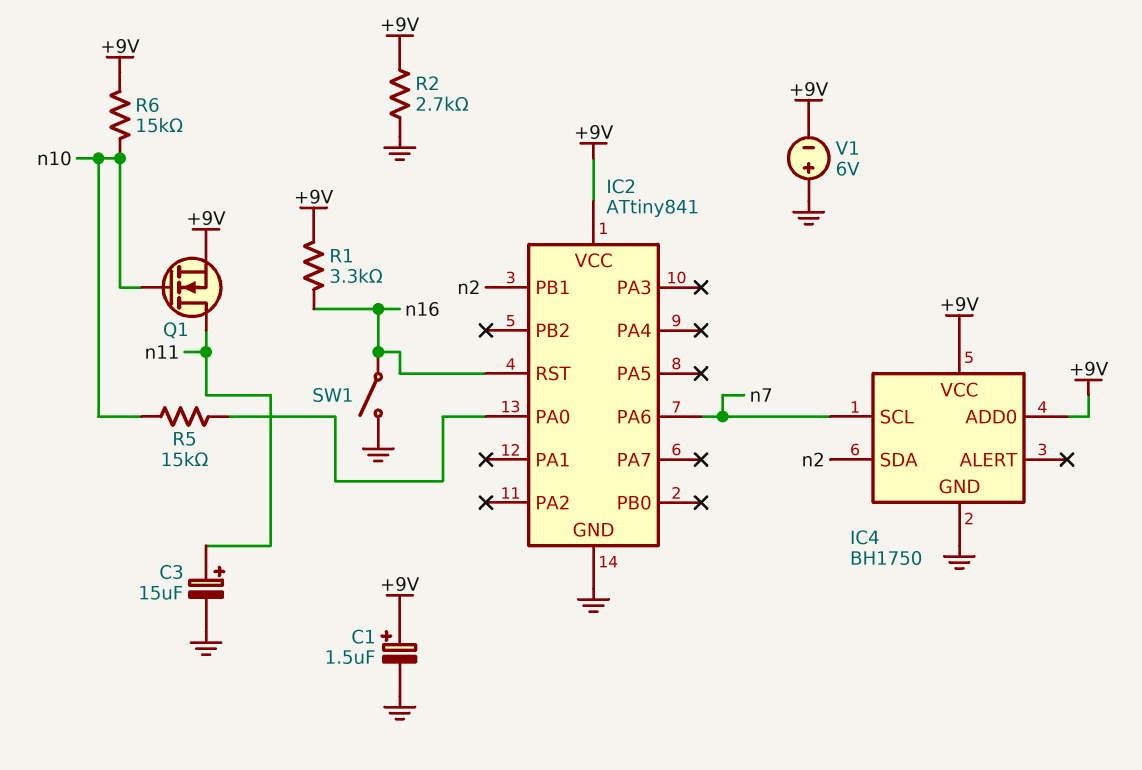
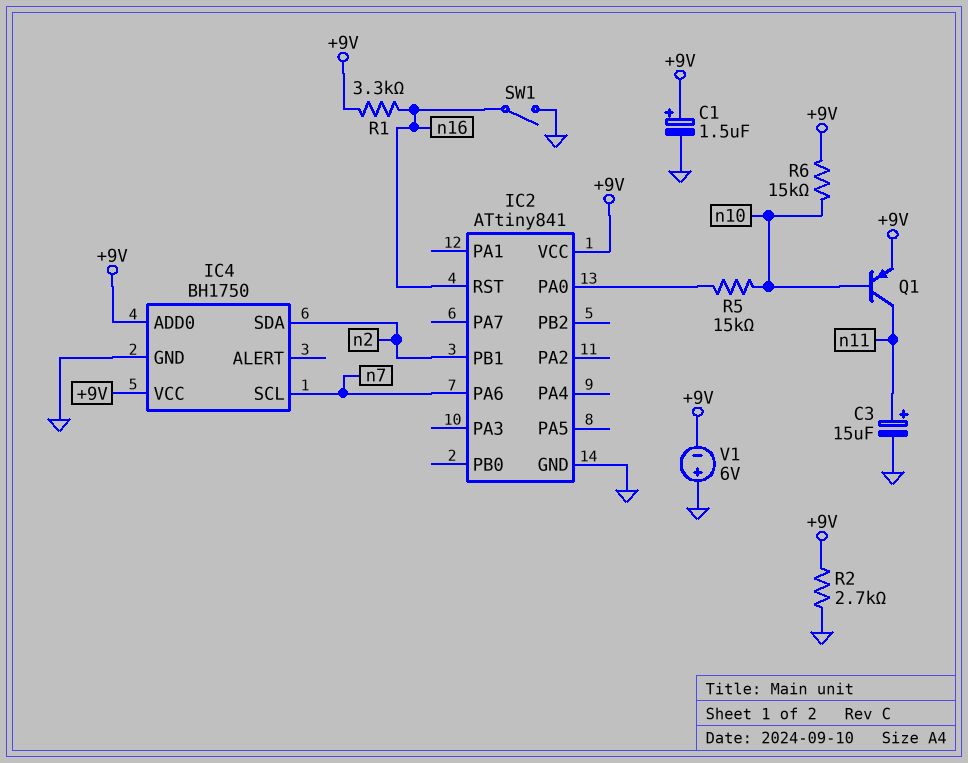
Q1: NMOS (G n10, D n11, S +9V) -> PNP (B n10, C n11, E +9V)

